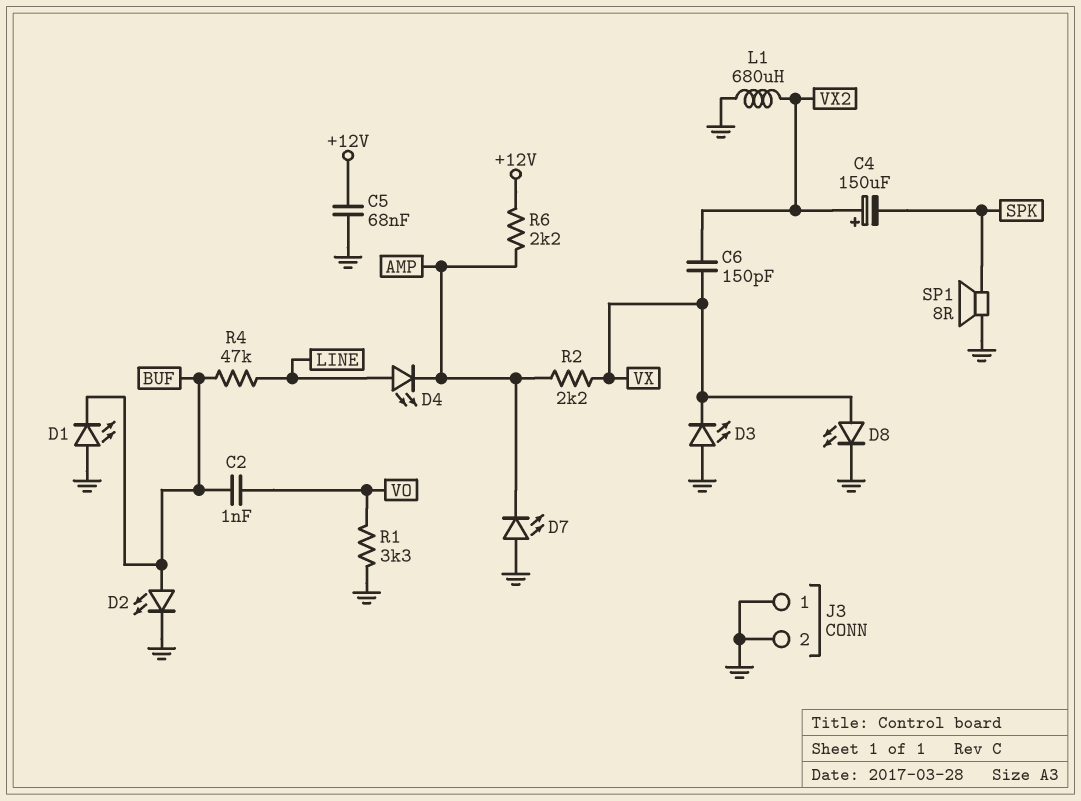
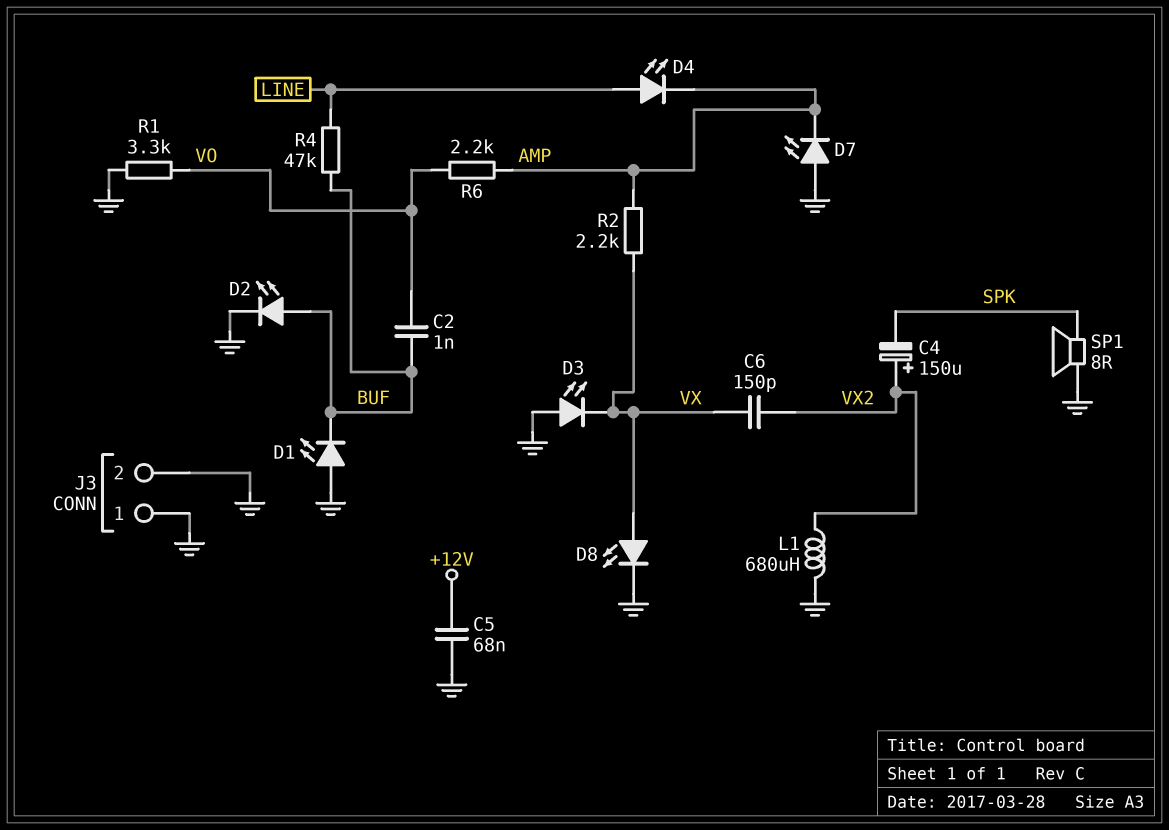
R6: 2.2k (+12V, AMP) -> 2.2k (AMP, VO)

